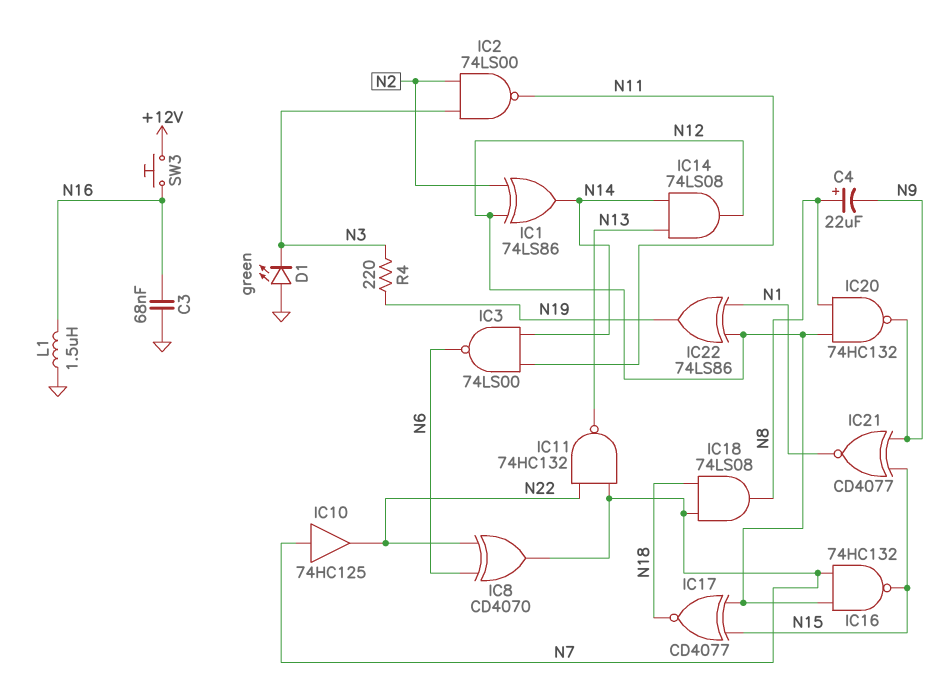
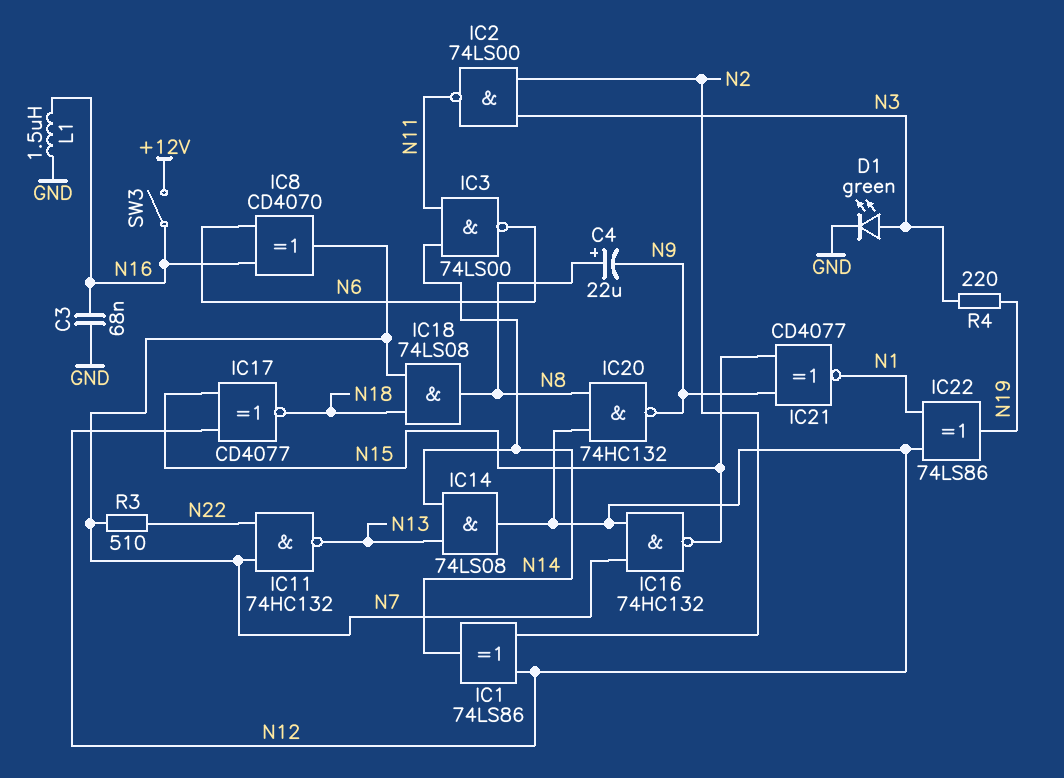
D1: LED green (A GND, K N3) -> LED green (A N3, K GND)
IC8: XOR CD4070 (in N6, in N22, out N7) -> XOR CD4070 (in N6, in N16, out N7)
IC10: buffer 74HC125 (in N7, out N22) -> none
R3: none -> 510 (N7, N22)
SW3: button (+12V, N16) -> switch (+12V, N16)

